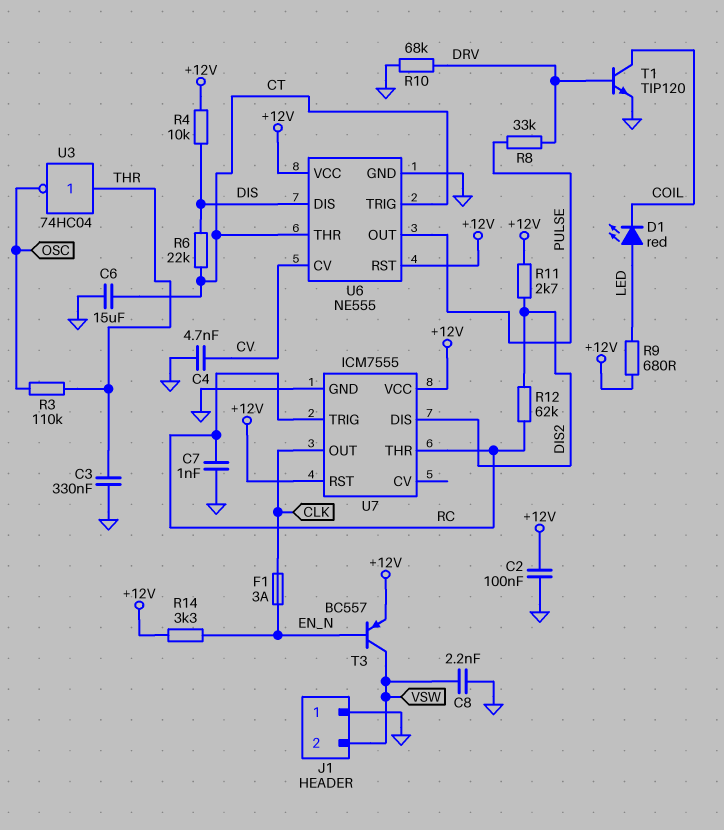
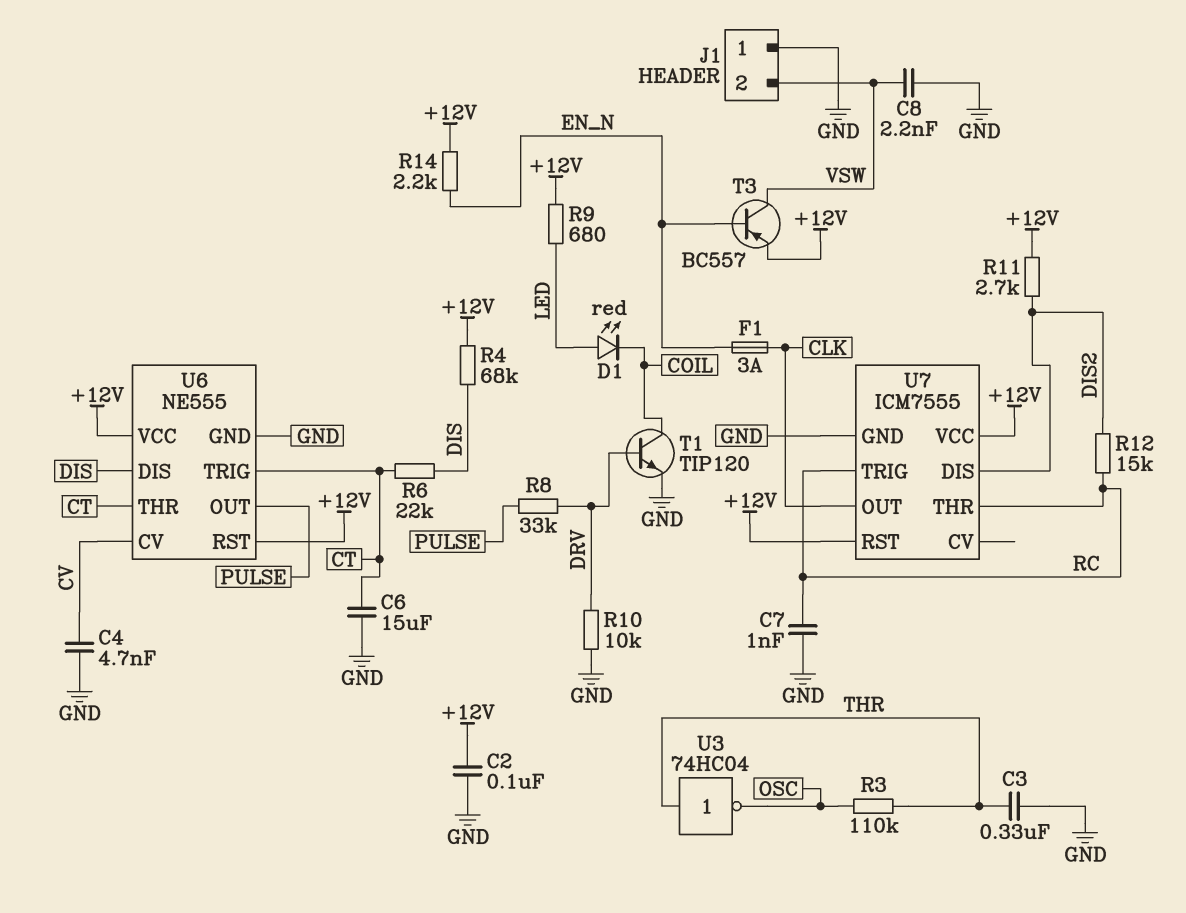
R4: 10k (+12V, DIS) -> 68k (+12V, DIS)
R10: 68k (DRV, GND) -> 10k (DRV, GND)
R12: 62k (DIS2, RC) -> 15k (DIS2, RC)
R14: 3.3k (+12V, EN_N) -> 2.2k (+12V, EN_N)

